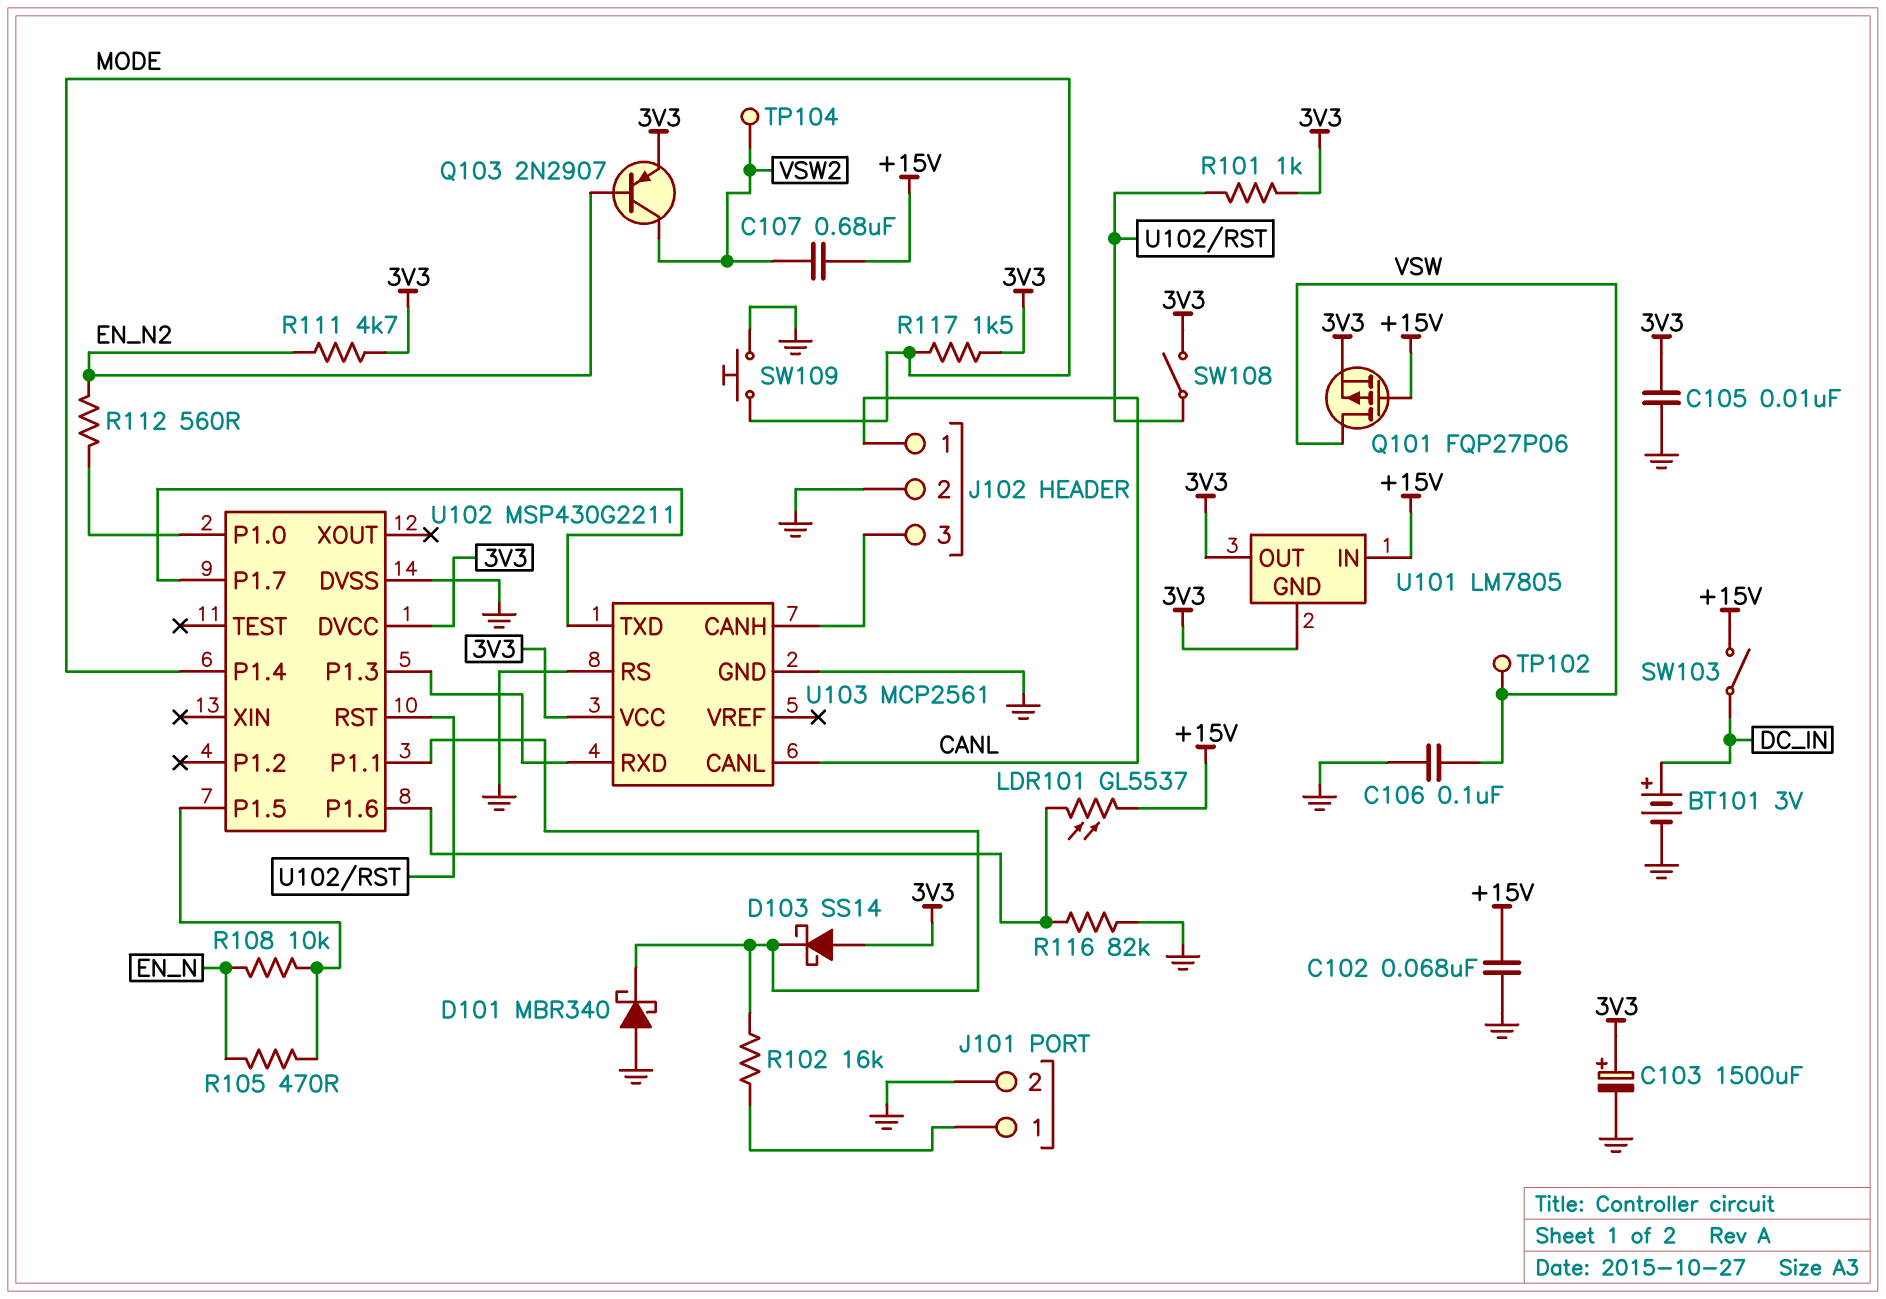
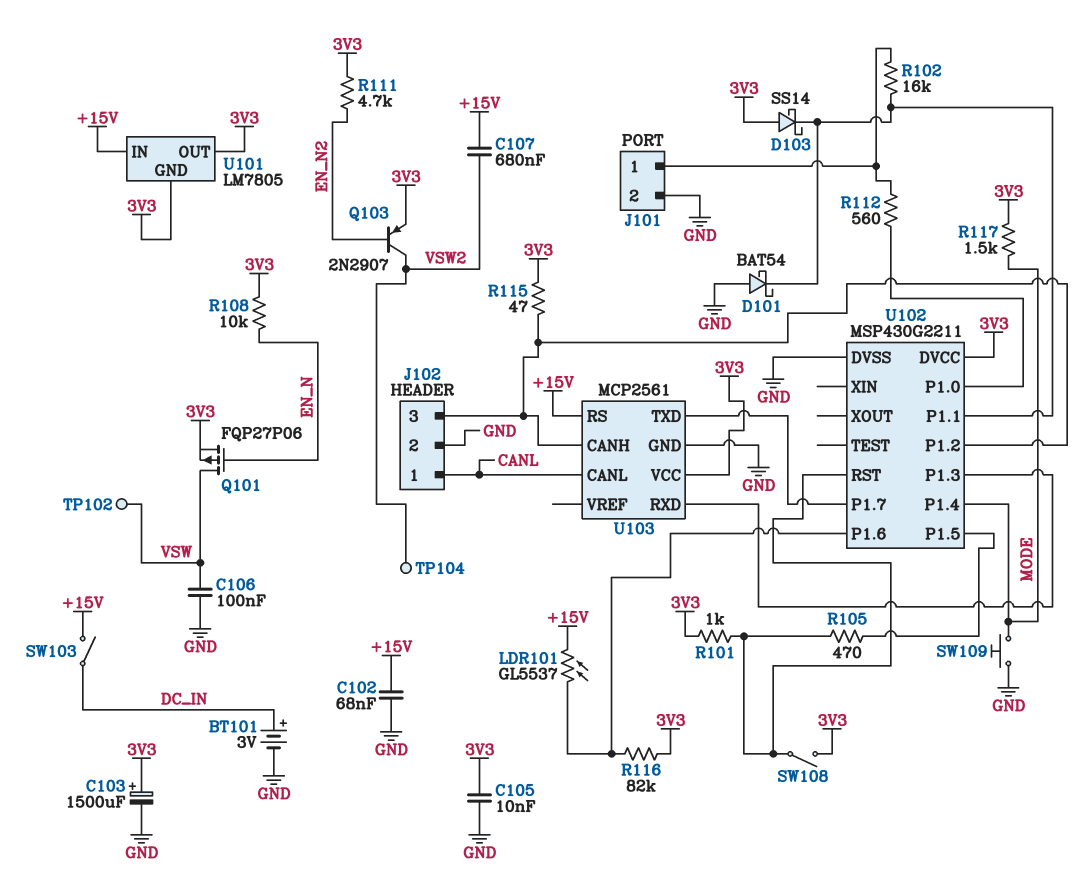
D101: schottky MBR340 (A GND, K U102/P1.1) -> schottky BAT54 (A GND, K U102/P1.1)
Q101: PMOS FQP27P06 (G +15V, D VSW, S 3V3) -> PMOS FQP27P06 (G EN_N, D VSW, S 3V3)
R105: 470 (EN_N, U102/P1.5) -> 470 (U102/P1.5, U102/RST)
R108: 10k (EN_N, U102/P1.5) -> 10k (3V3, EN_N)
R112: 560 (EN_N2, U102/P1.0) -> 560 (J101/1, U102/P1.0)
R115: none -> 47 (3V3, J102/3)
R116: 82k (GND, U102/P1.6) -> 82k (3V3, U102/P1.6)
U102 pin P1.2: none -> J102/3
U103 pin RS: GND -> +15V

